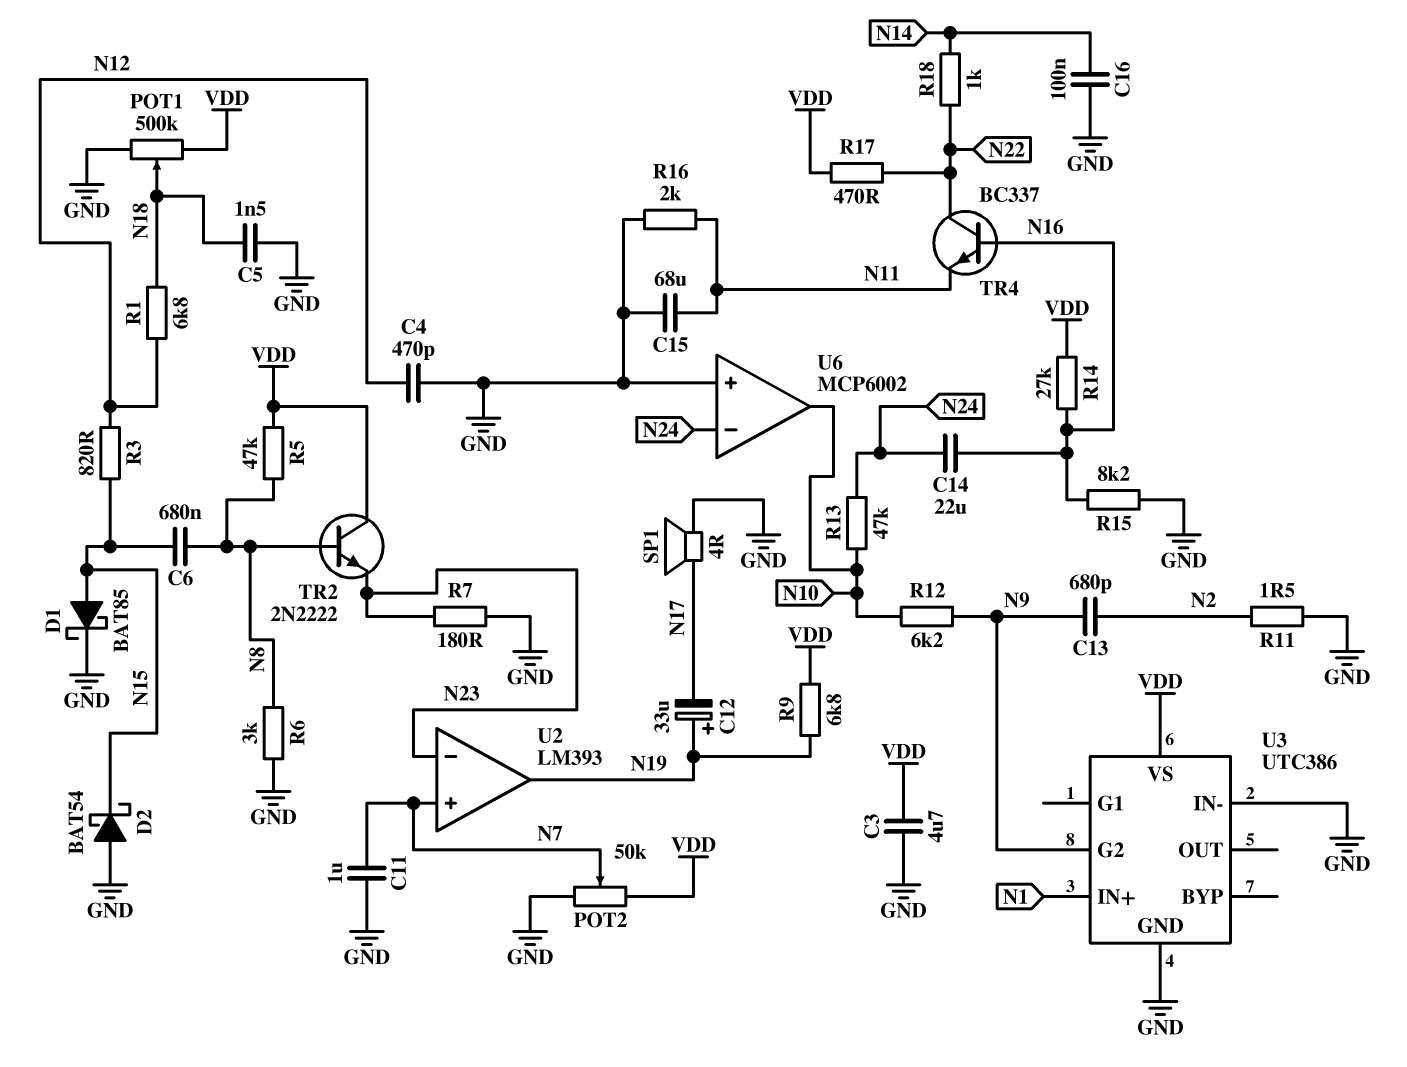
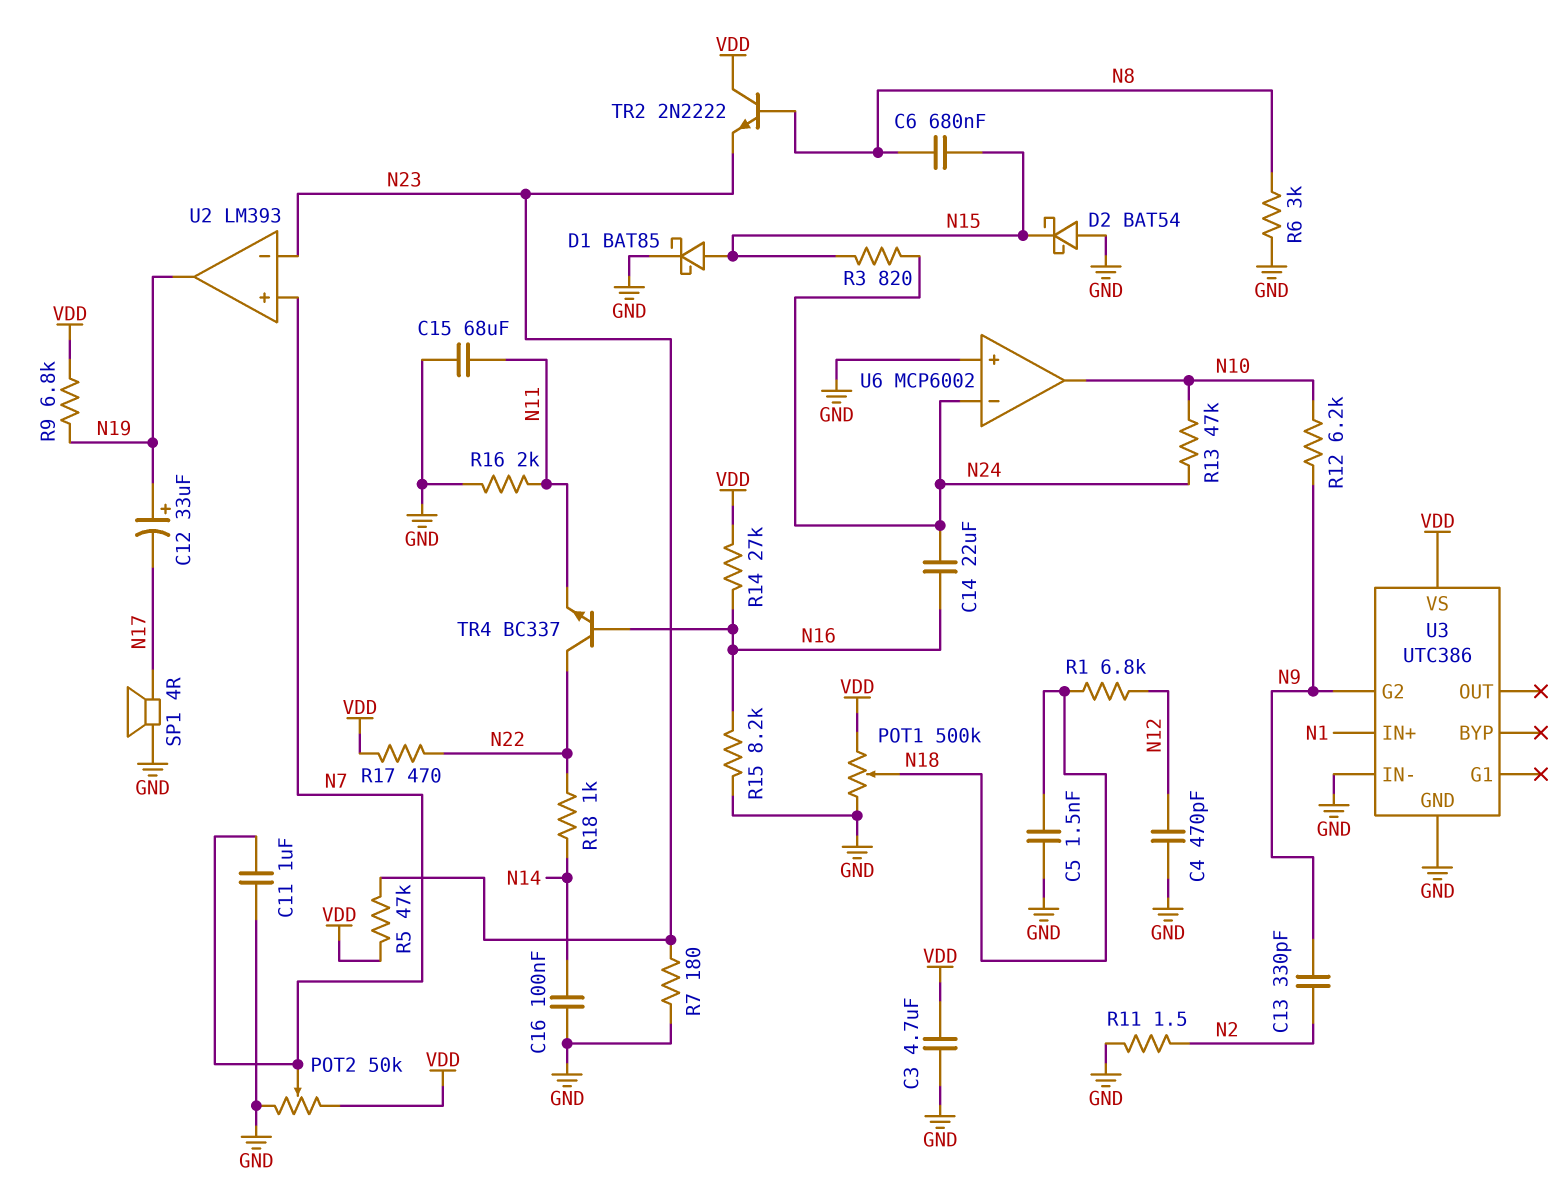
C13: 680pF (N2, N9) -> 330pF (N2, N9)
R3: 820 (N12, N15) -> 820 (N15, N24)
R5: 47k (N8, VDD) -> 47k (N23, VDD)

